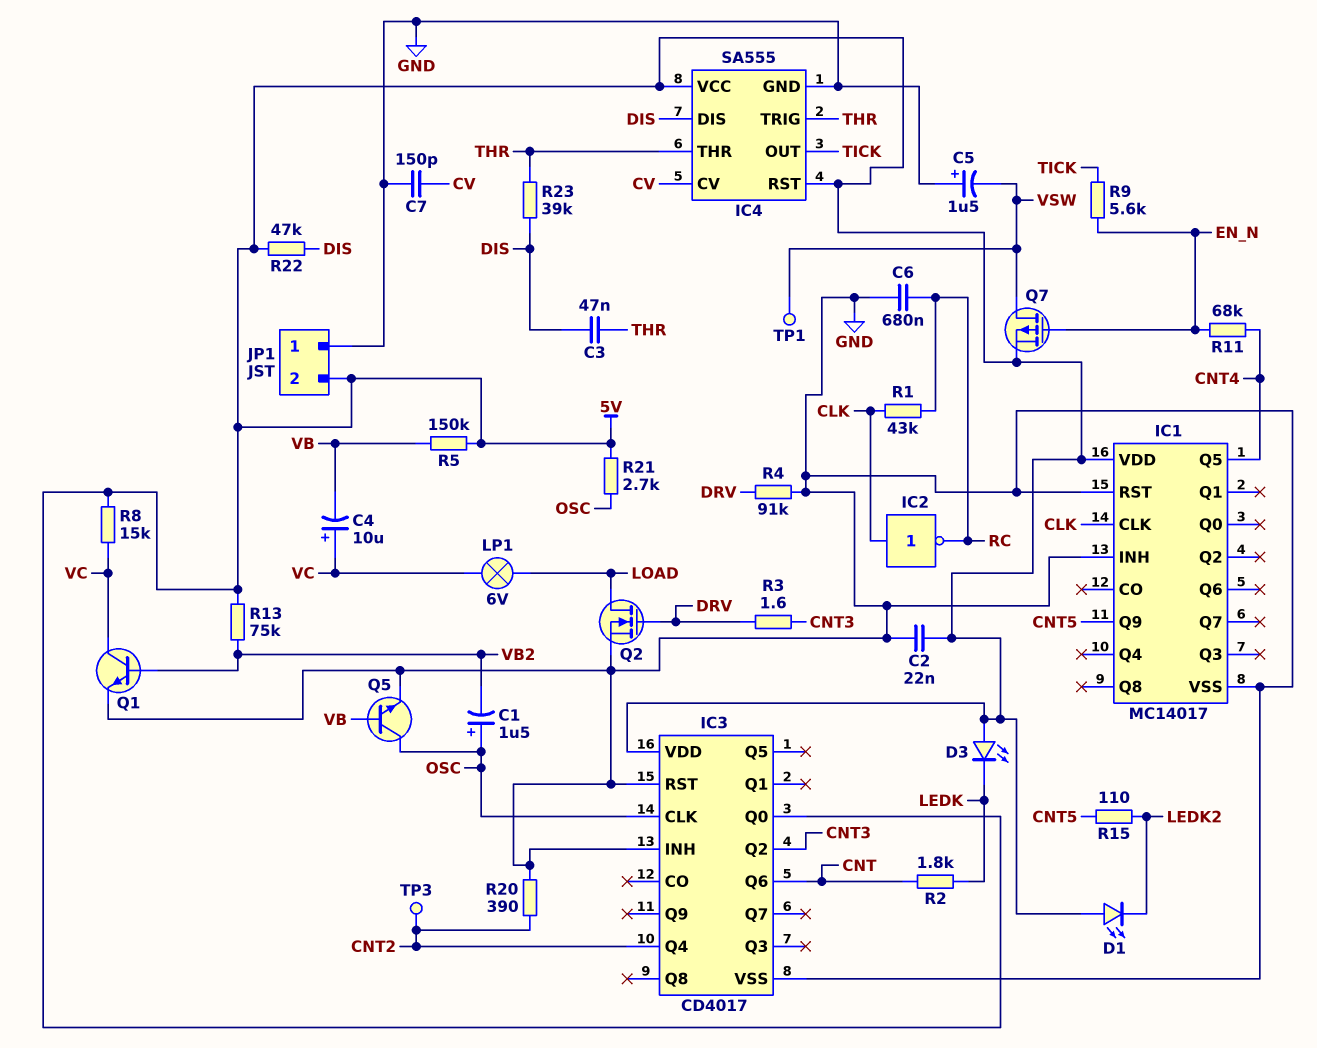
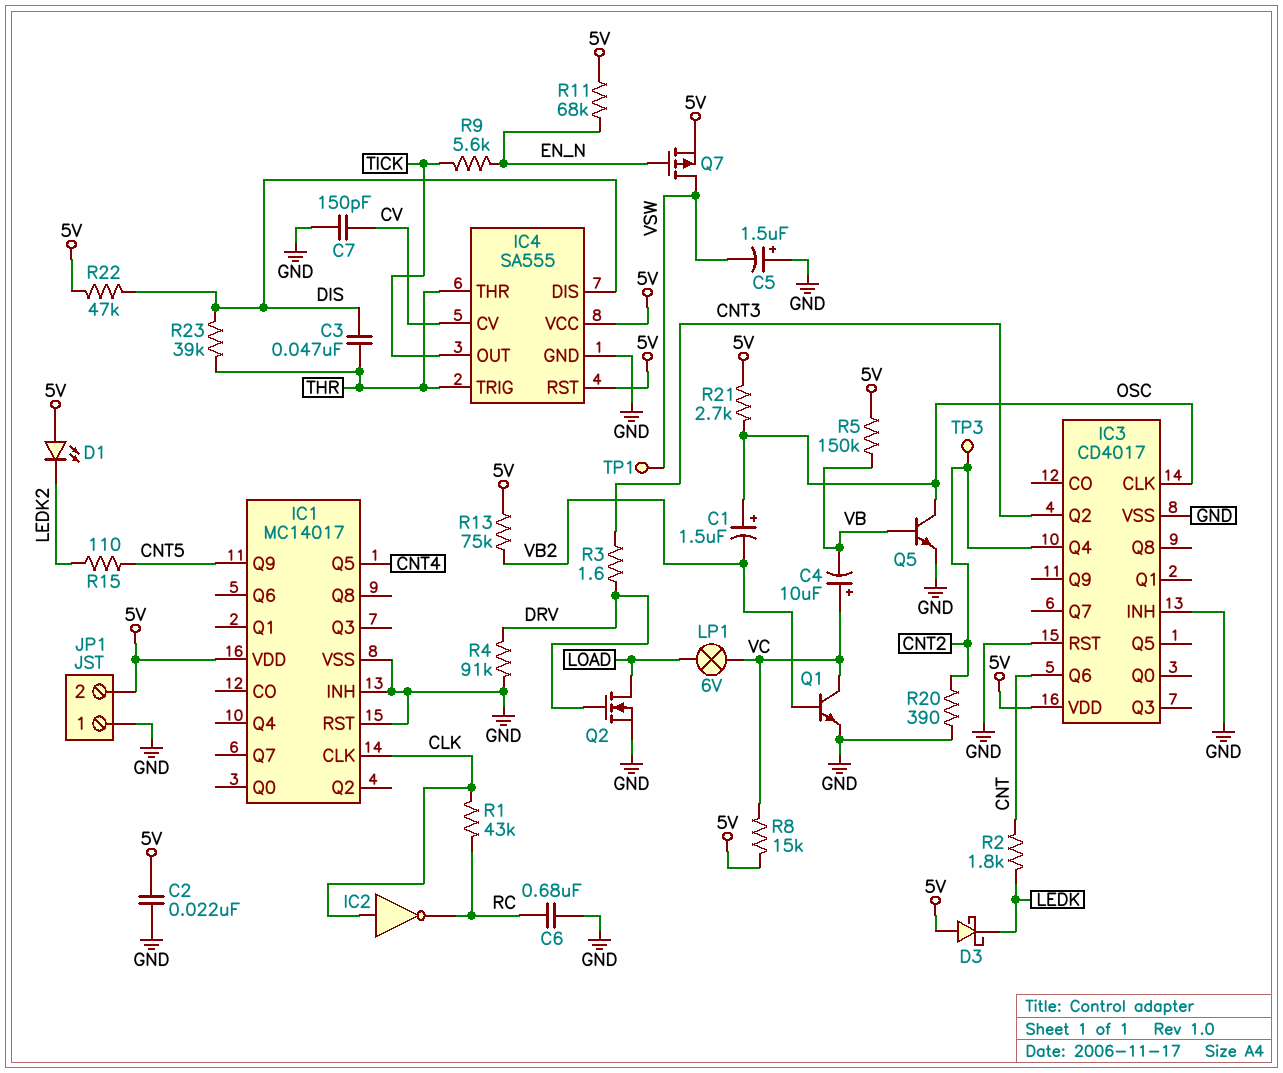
D3: LED (A 5V, K LEDK) -> schottky (A 5V, K LEDK)
IC3 pin Q0: 5V -> none
R11: 68k (CNT4, EN_N) -> 68k (5V, EN_N)

